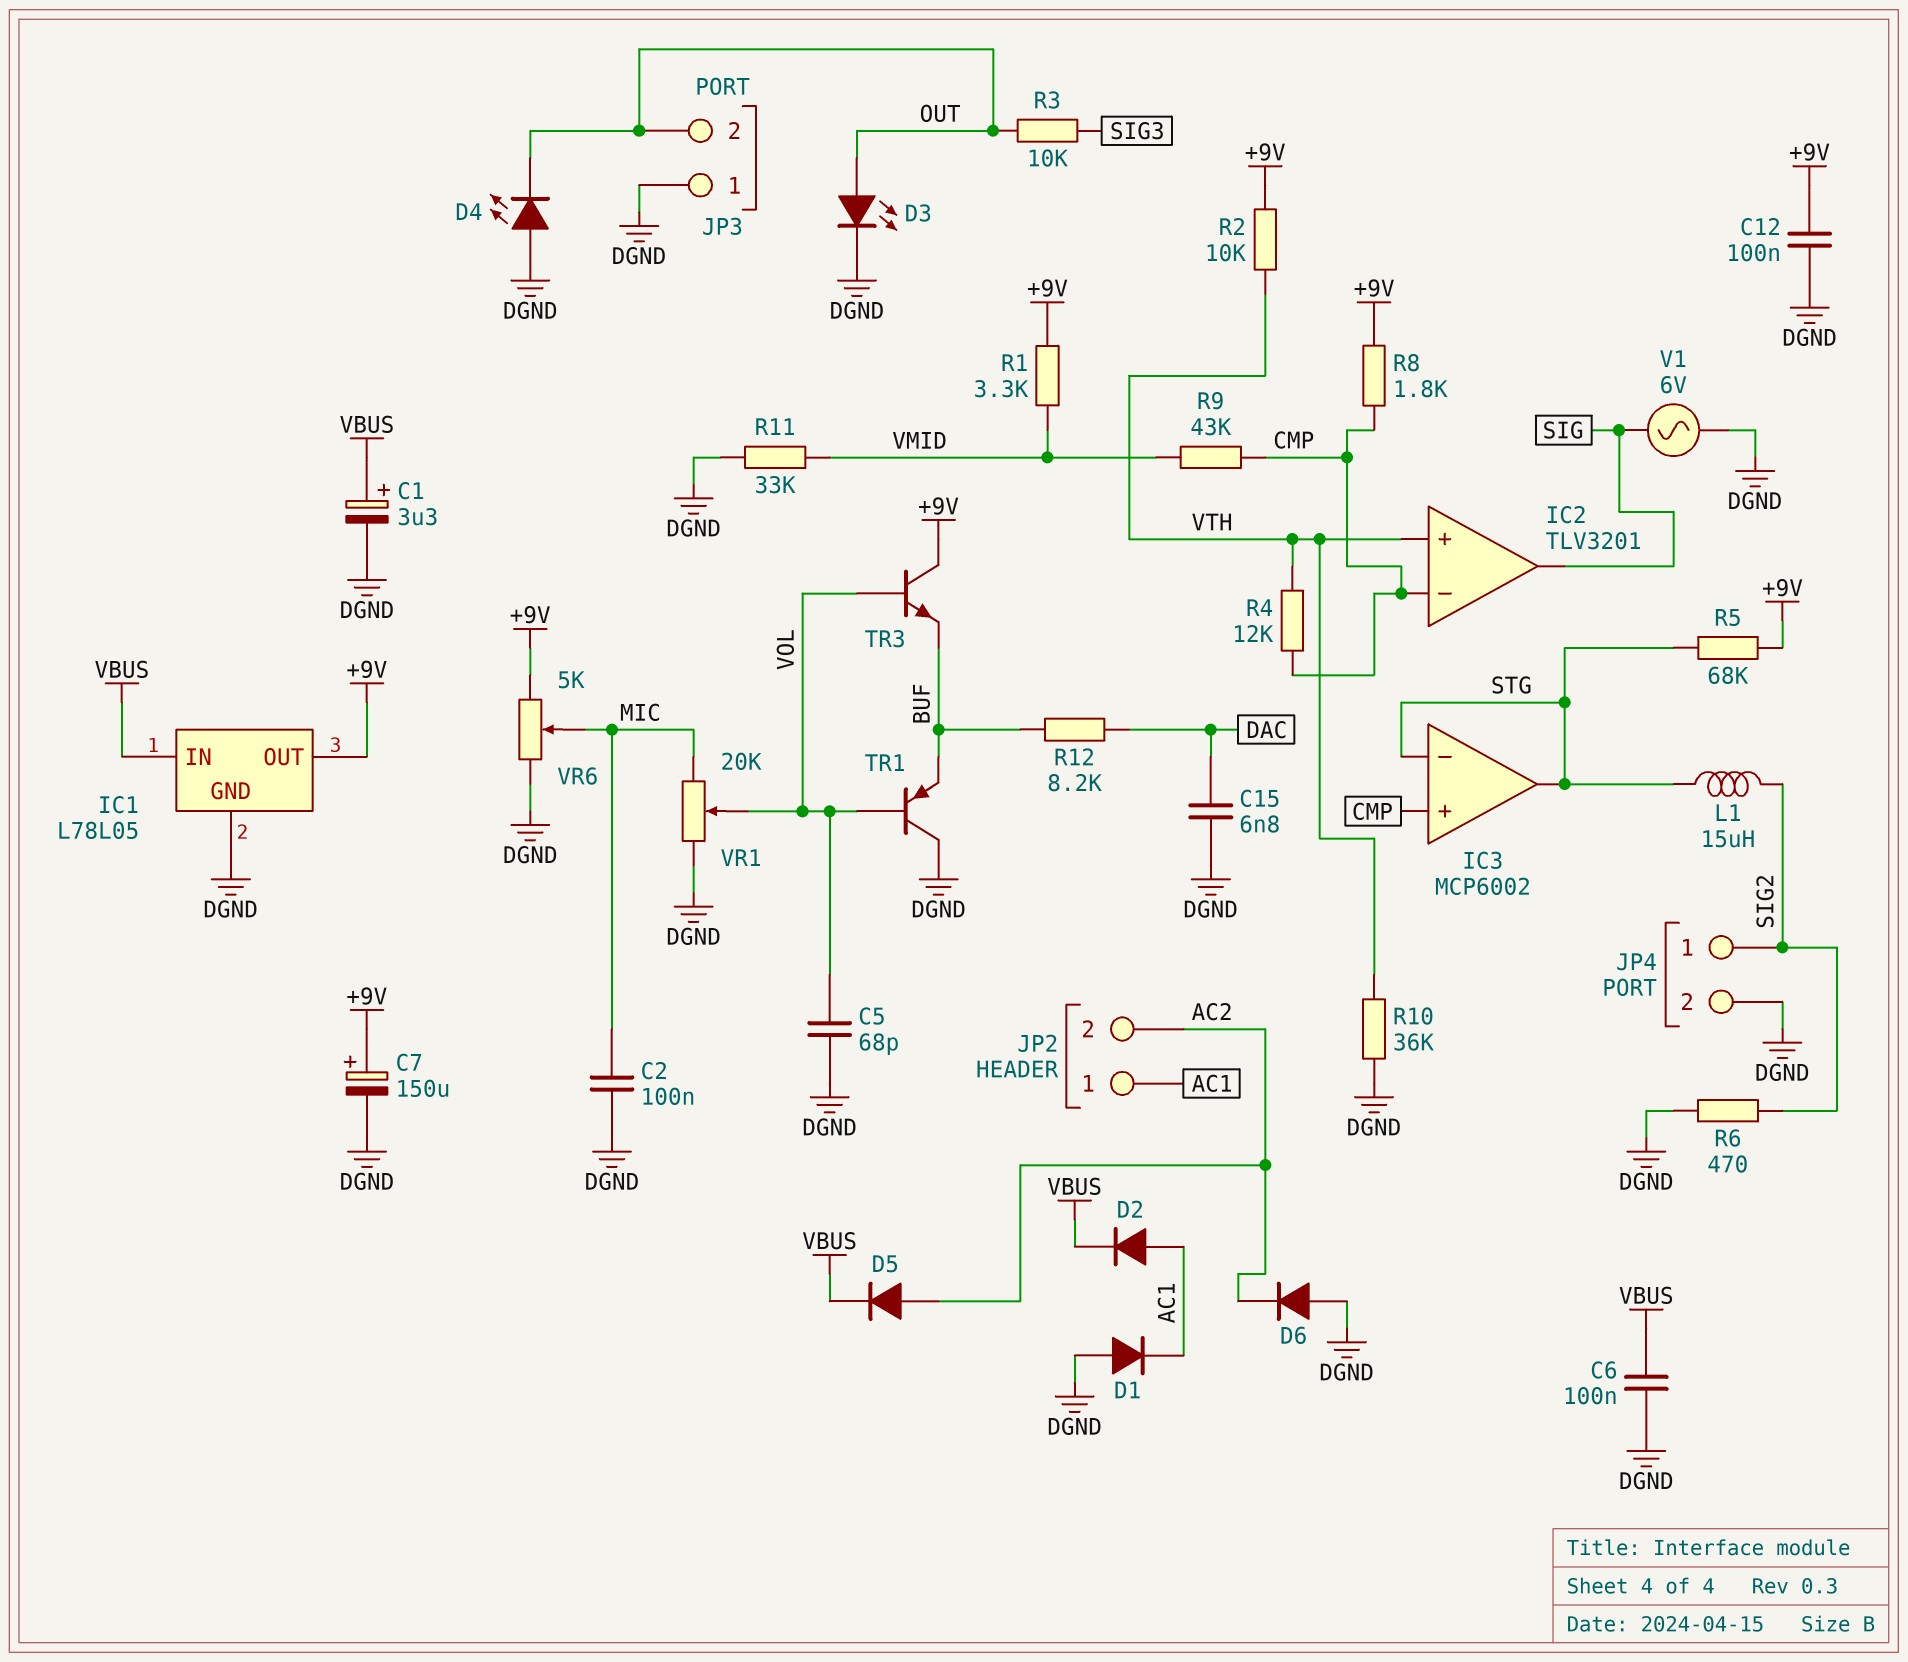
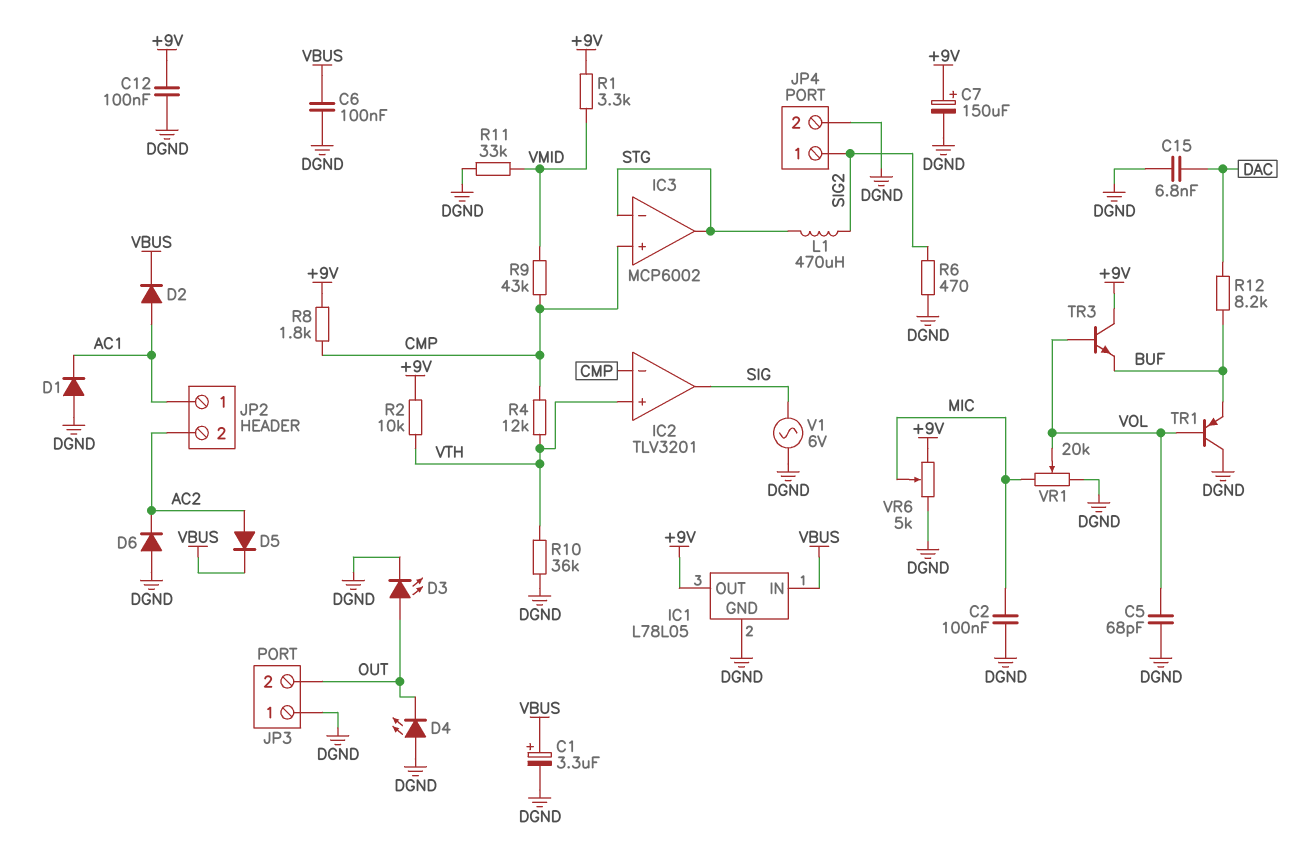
L1: 15uH (SIG2, STG) -> 470uH (SIG2, STG)
R3: 10k (OUT, SIG3) -> none
R5: 68k (+9V, STG) -> none

